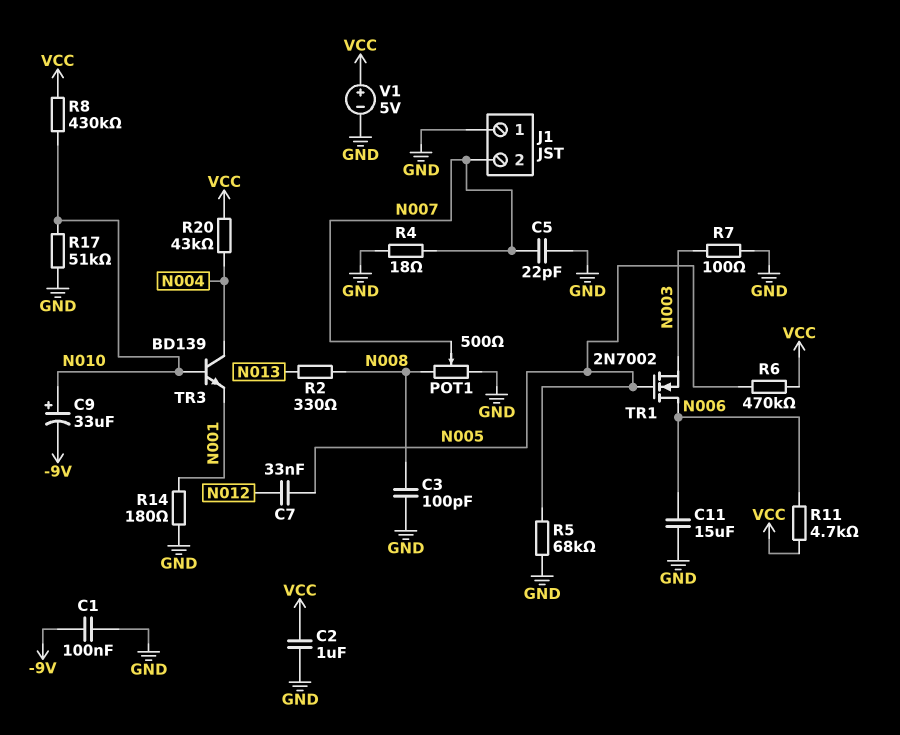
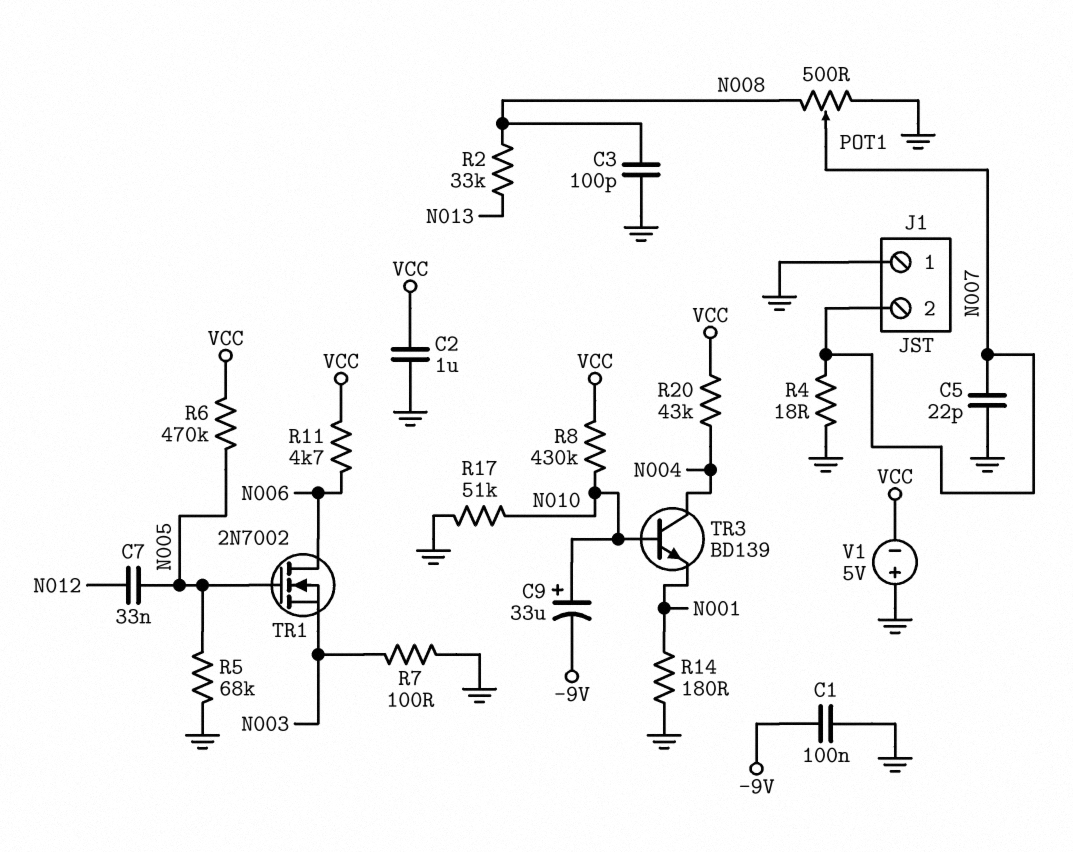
C11: 15uF (GND, N006) -> none
R2: 330 (N008, N013) -> 33k (N008, N013)
V1: 5V (plus VCC, minus GND) -> 5V (plus GND, minus VCC)

